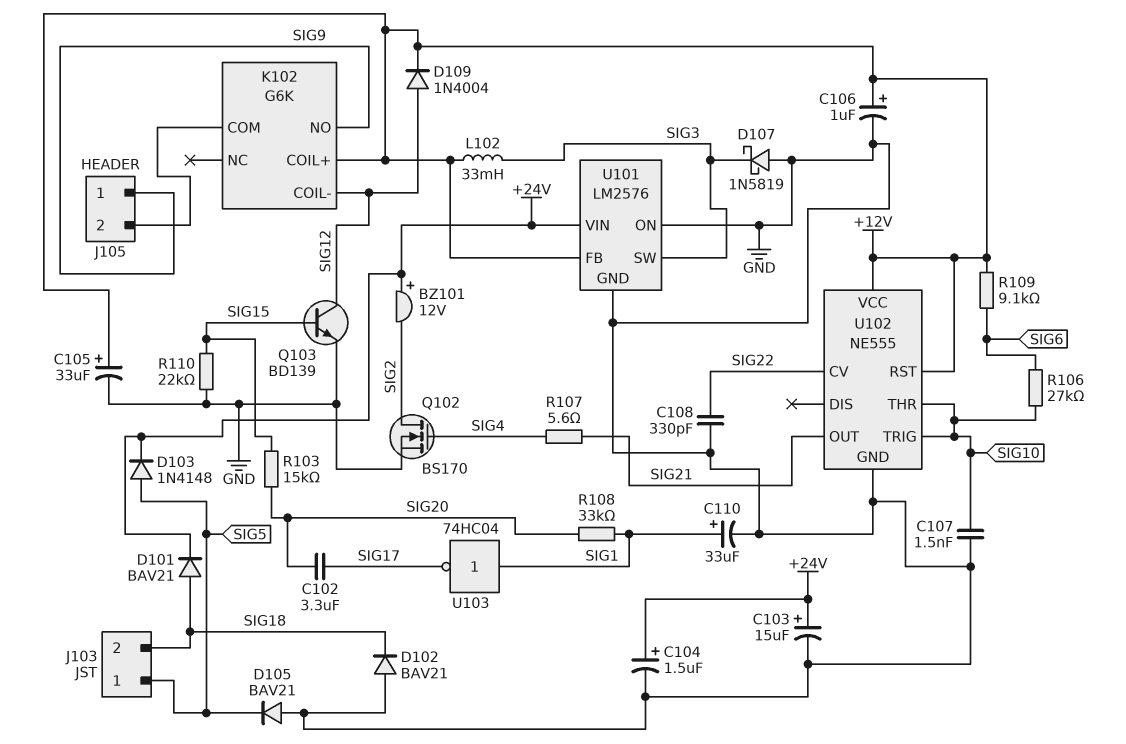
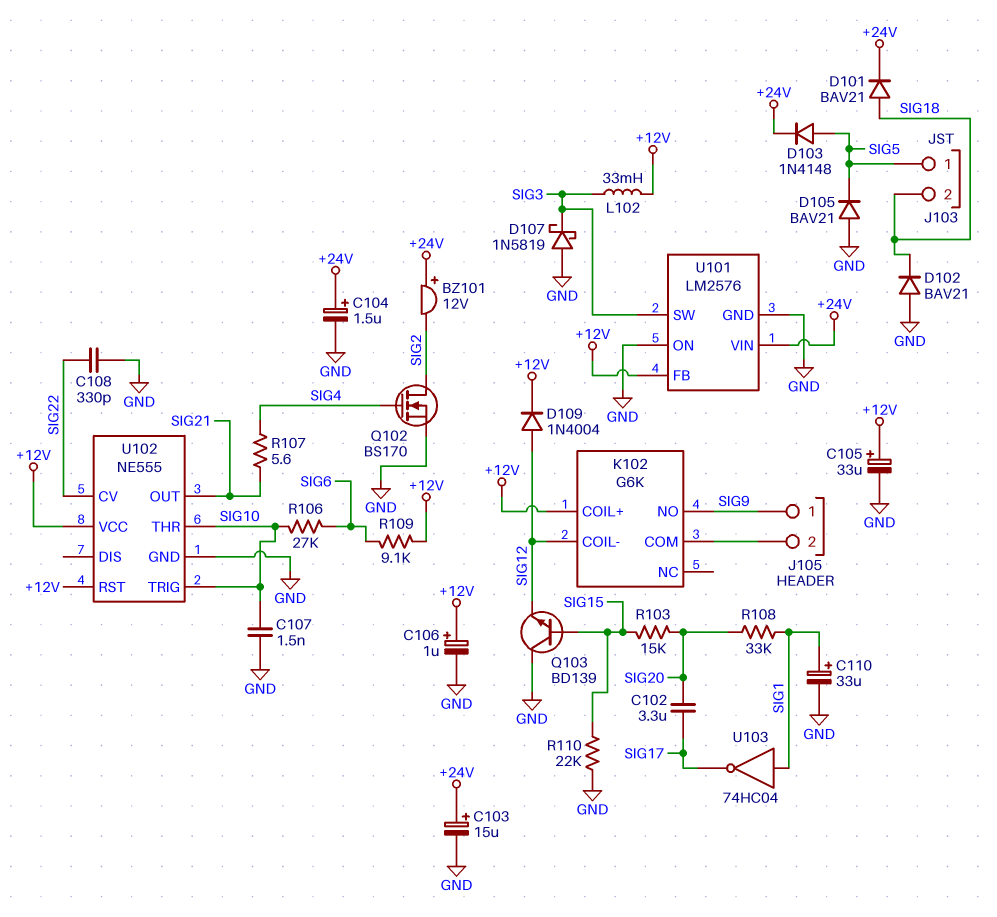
Q103: NPN BD139 (B SIG15, C SIG12, E GND) -> NPN BD139 (B SIG15, C GND, E SIG12)

